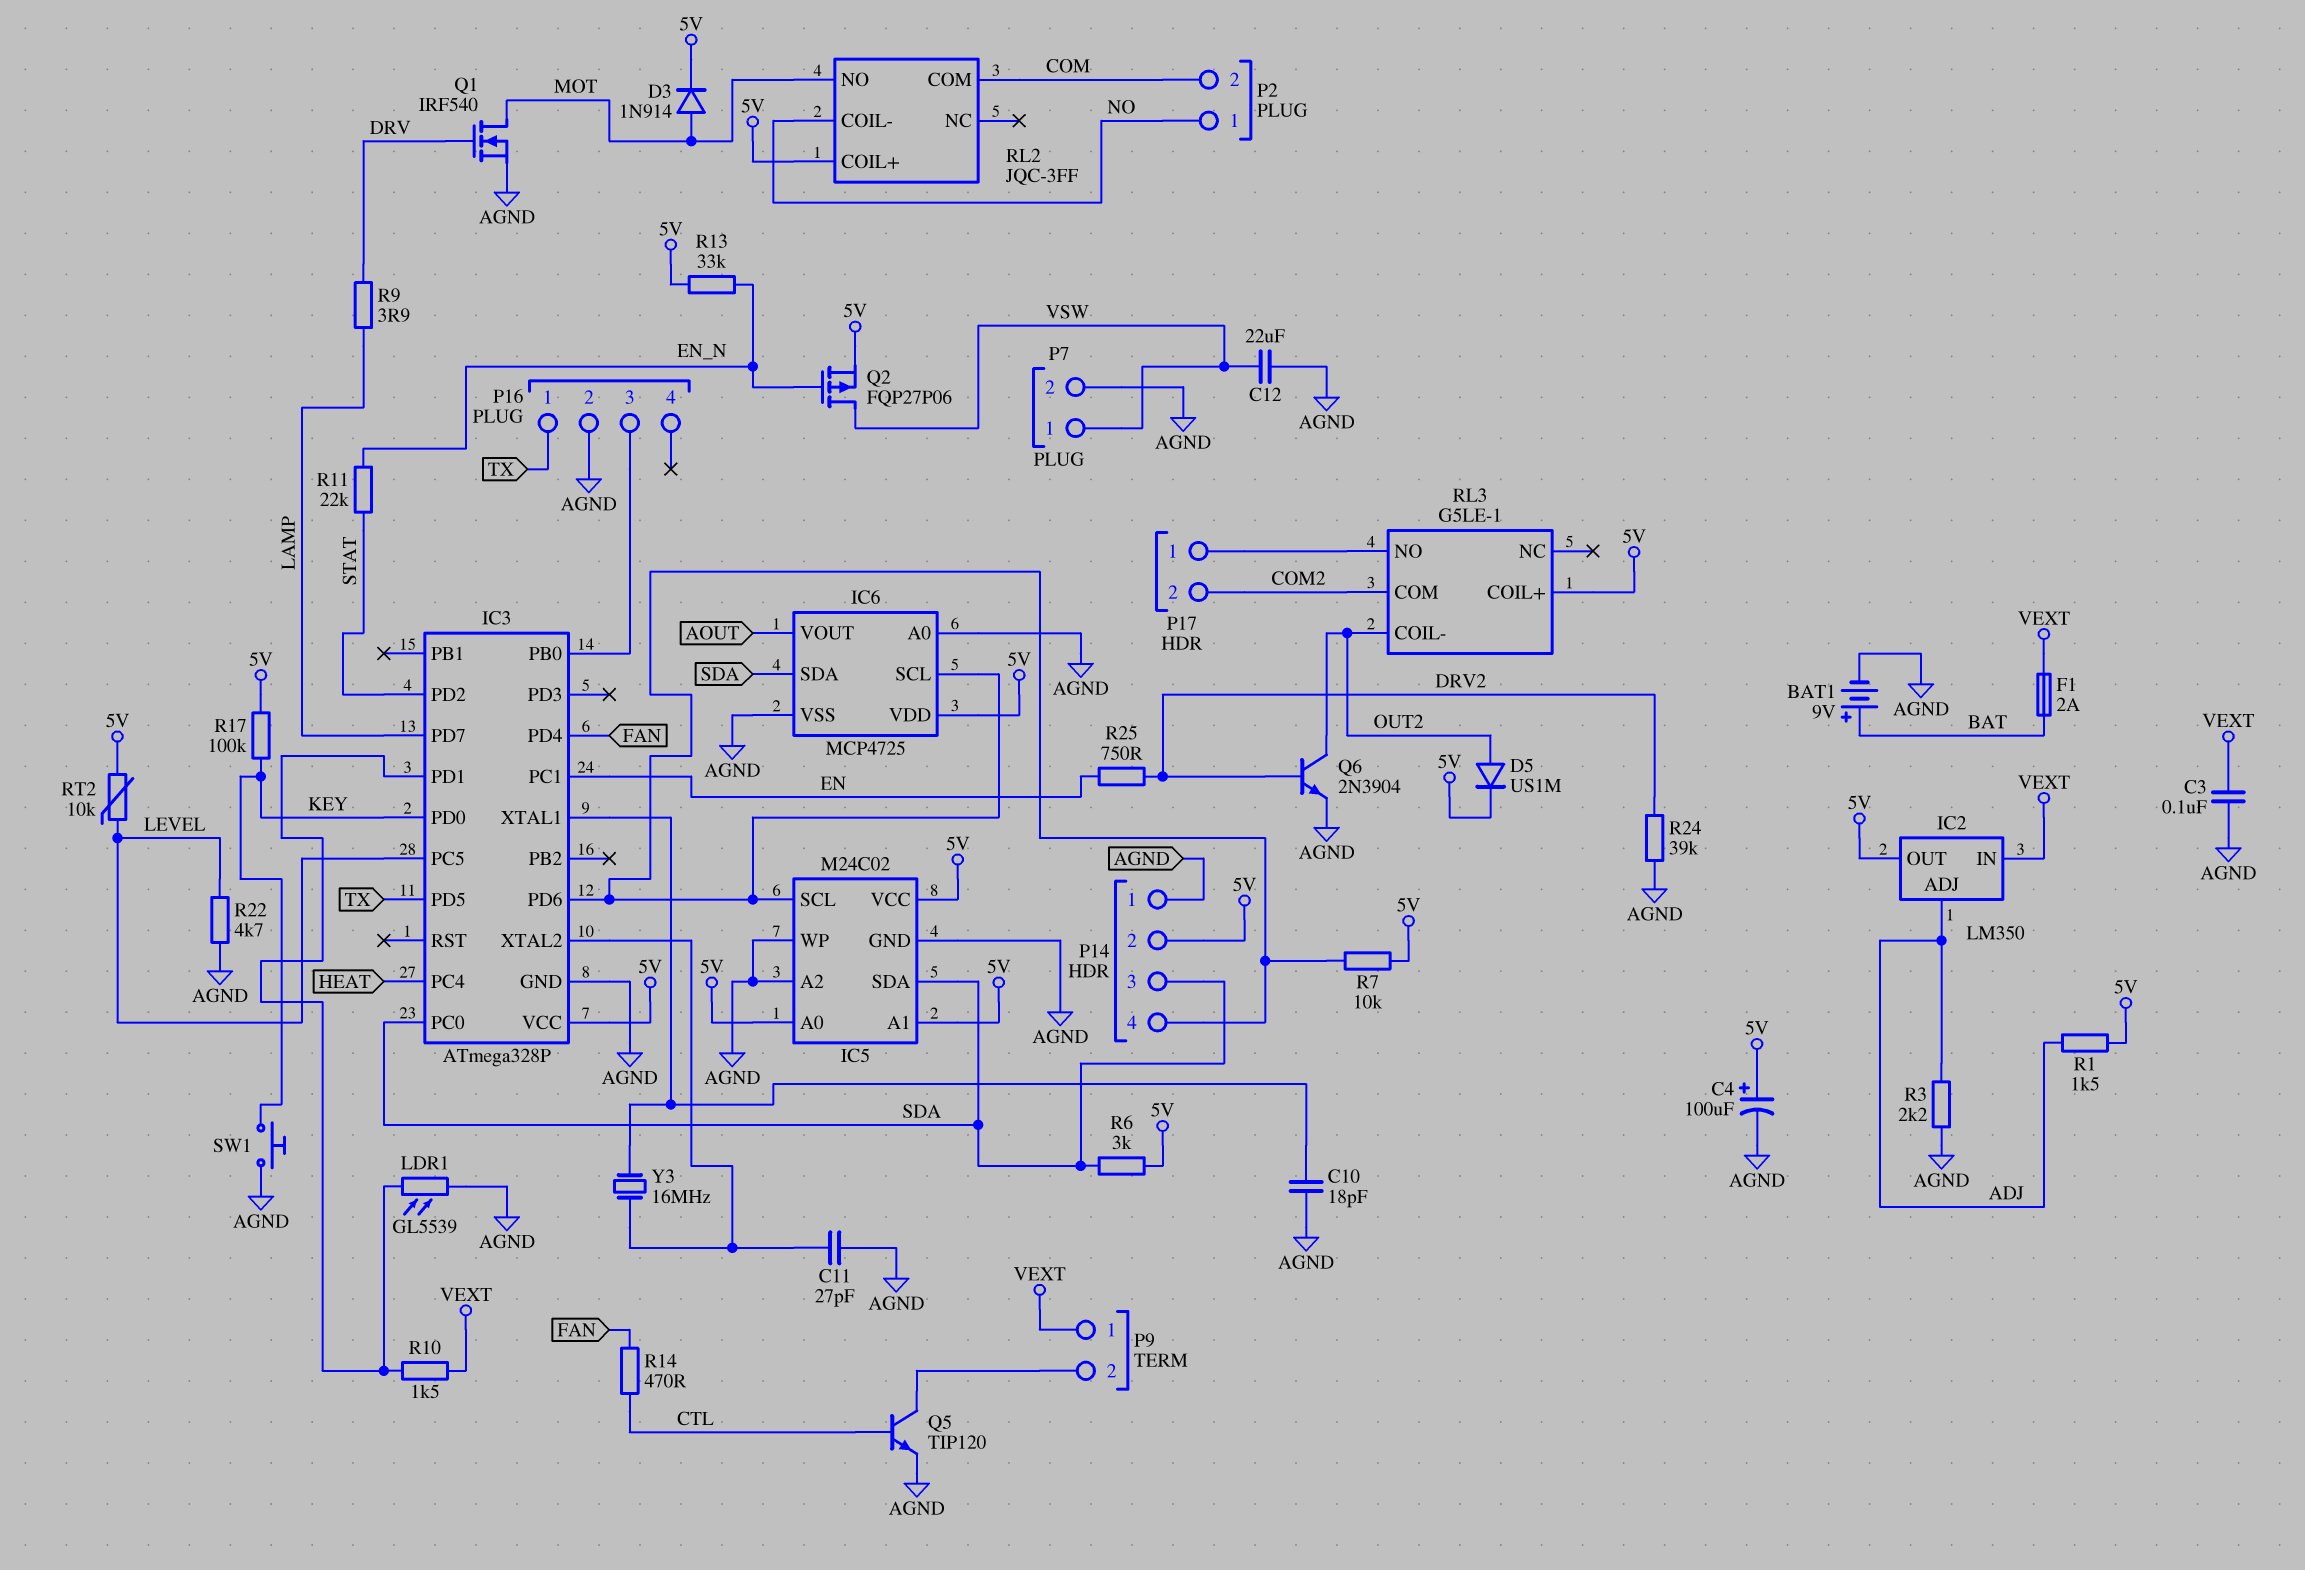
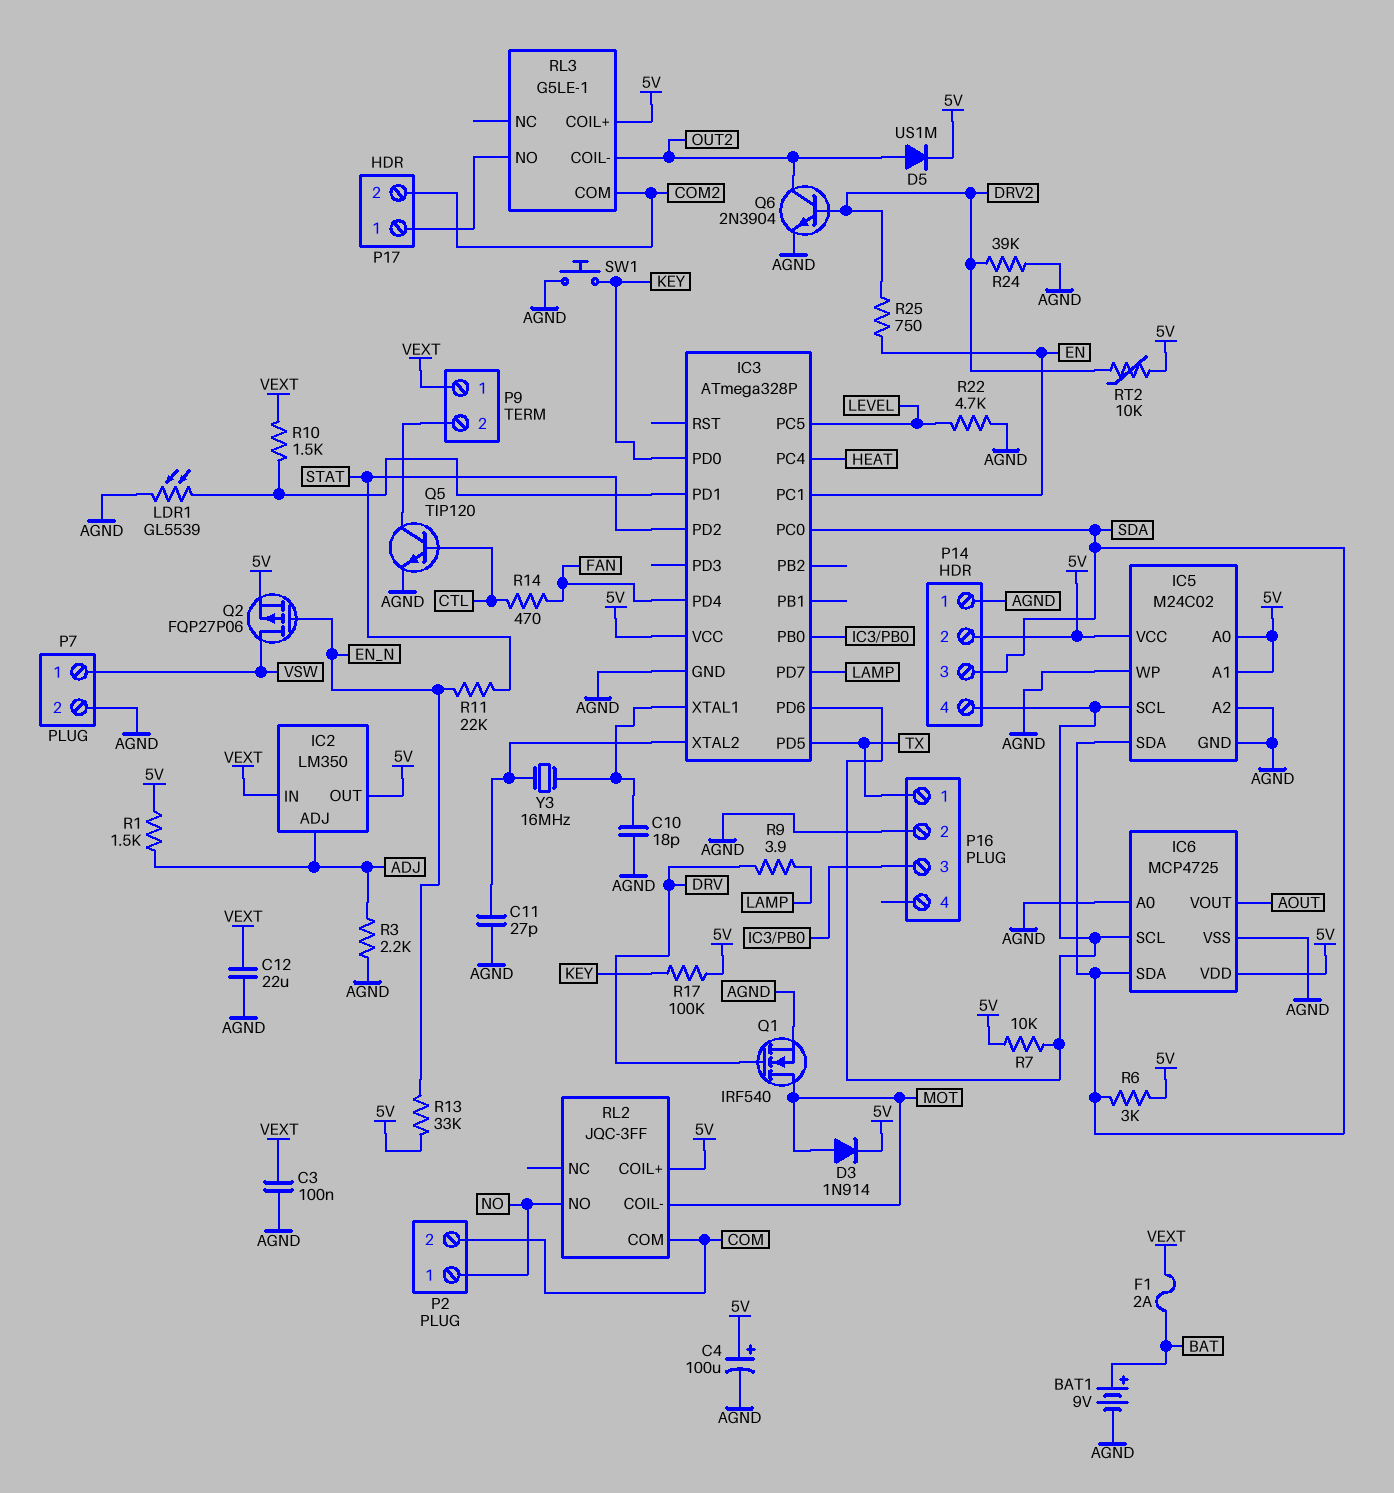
C12: 22uF (AGND, VSW) -> 22uF (AGND, VEXT)
RL2 pin COIL-: NO -> MOT
RL2 pin NO: MOT -> NO
RT2: 10k (5V, LEVEL) -> 10k (5V, DRV2)

